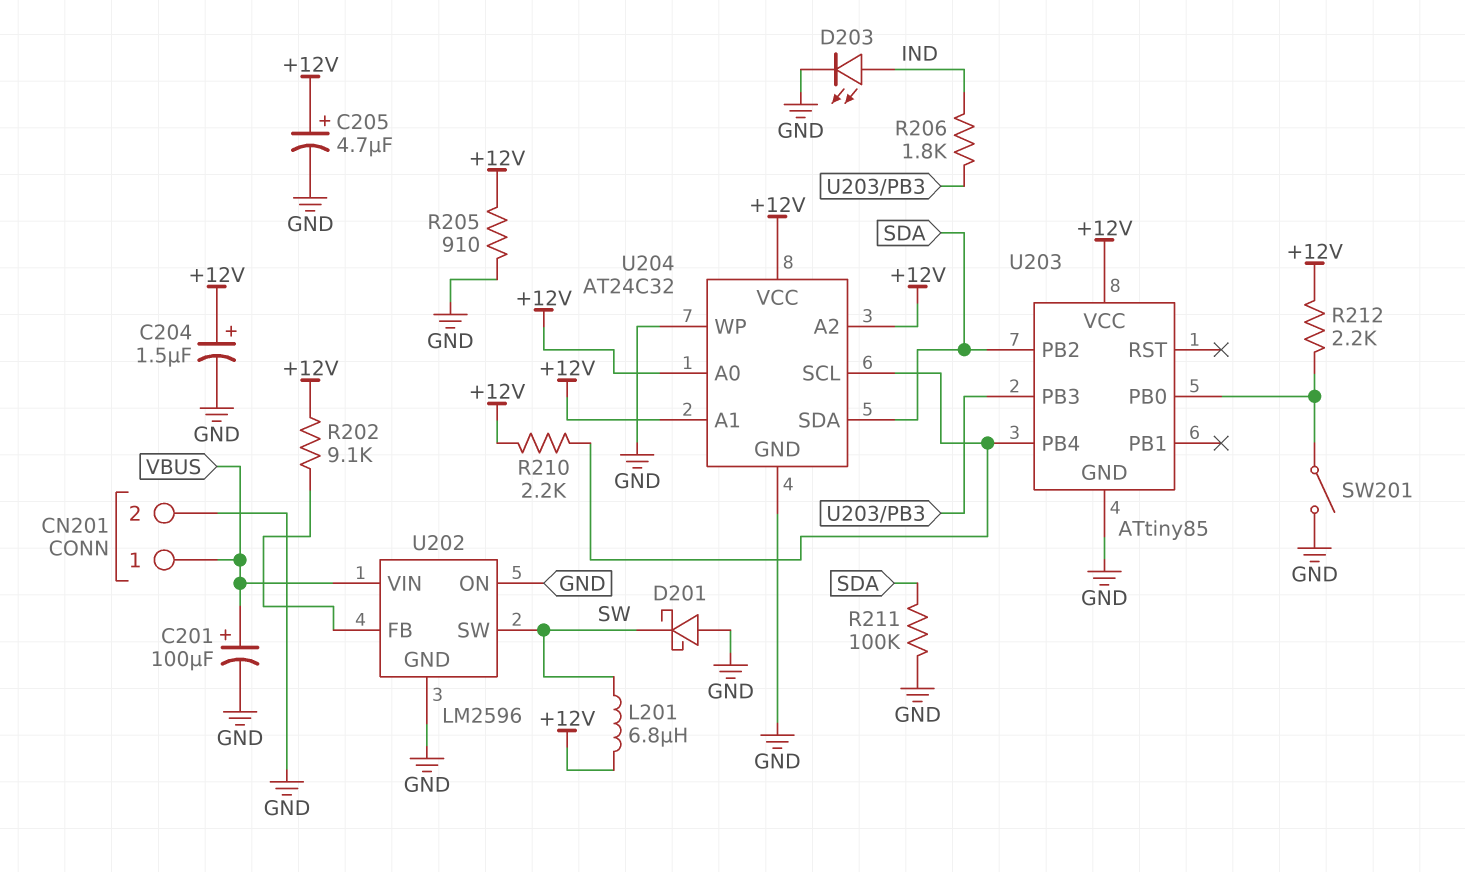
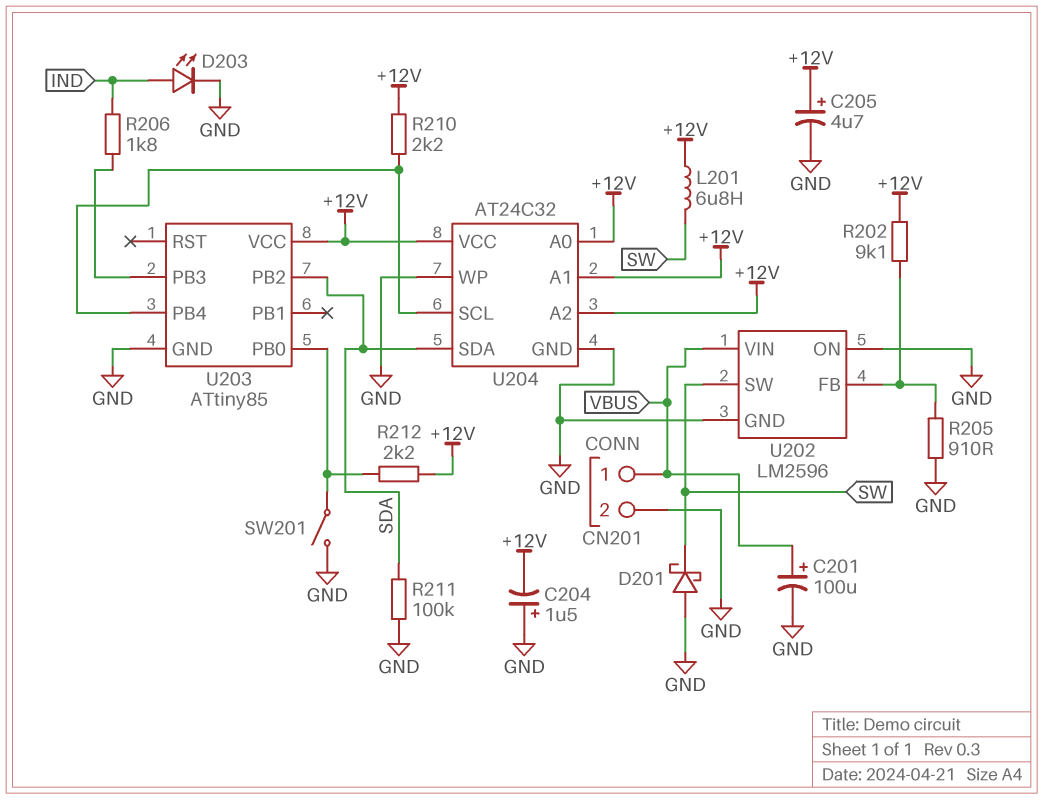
C204: 1.5uF (plus +12V, minus GND) -> 1.5uF (plus GND, minus +12V)
R205: 910 (+12V, GND) -> 910 (GND, U202/FB)

